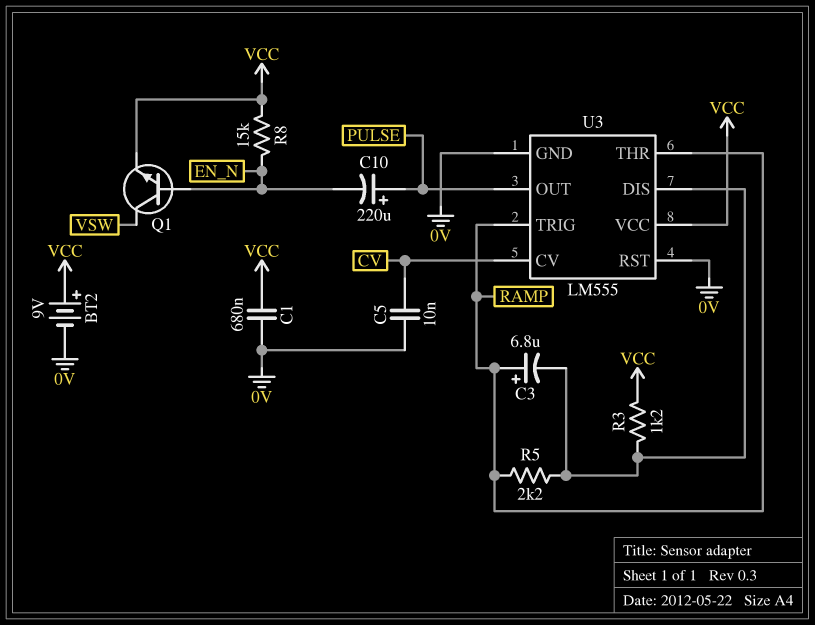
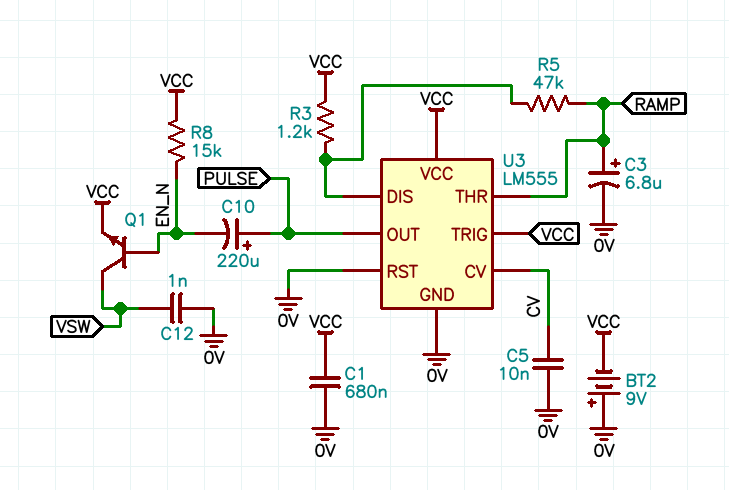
BT2: 9V (plus VCC, minus 0V) -> 9V (plus 0V, minus VCC)
C3: 6.8uF (plus RAMP, minus U3/DIS) -> 6.8uF (plus RAMP, minus 0V)
C12: none -> 1nF (0V, VSW)
R5: 2.2k (RAMP, U3/DIS) -> 47k (RAMP, U3/DIS)
U3 pin TRIG: RAMP -> VCC

